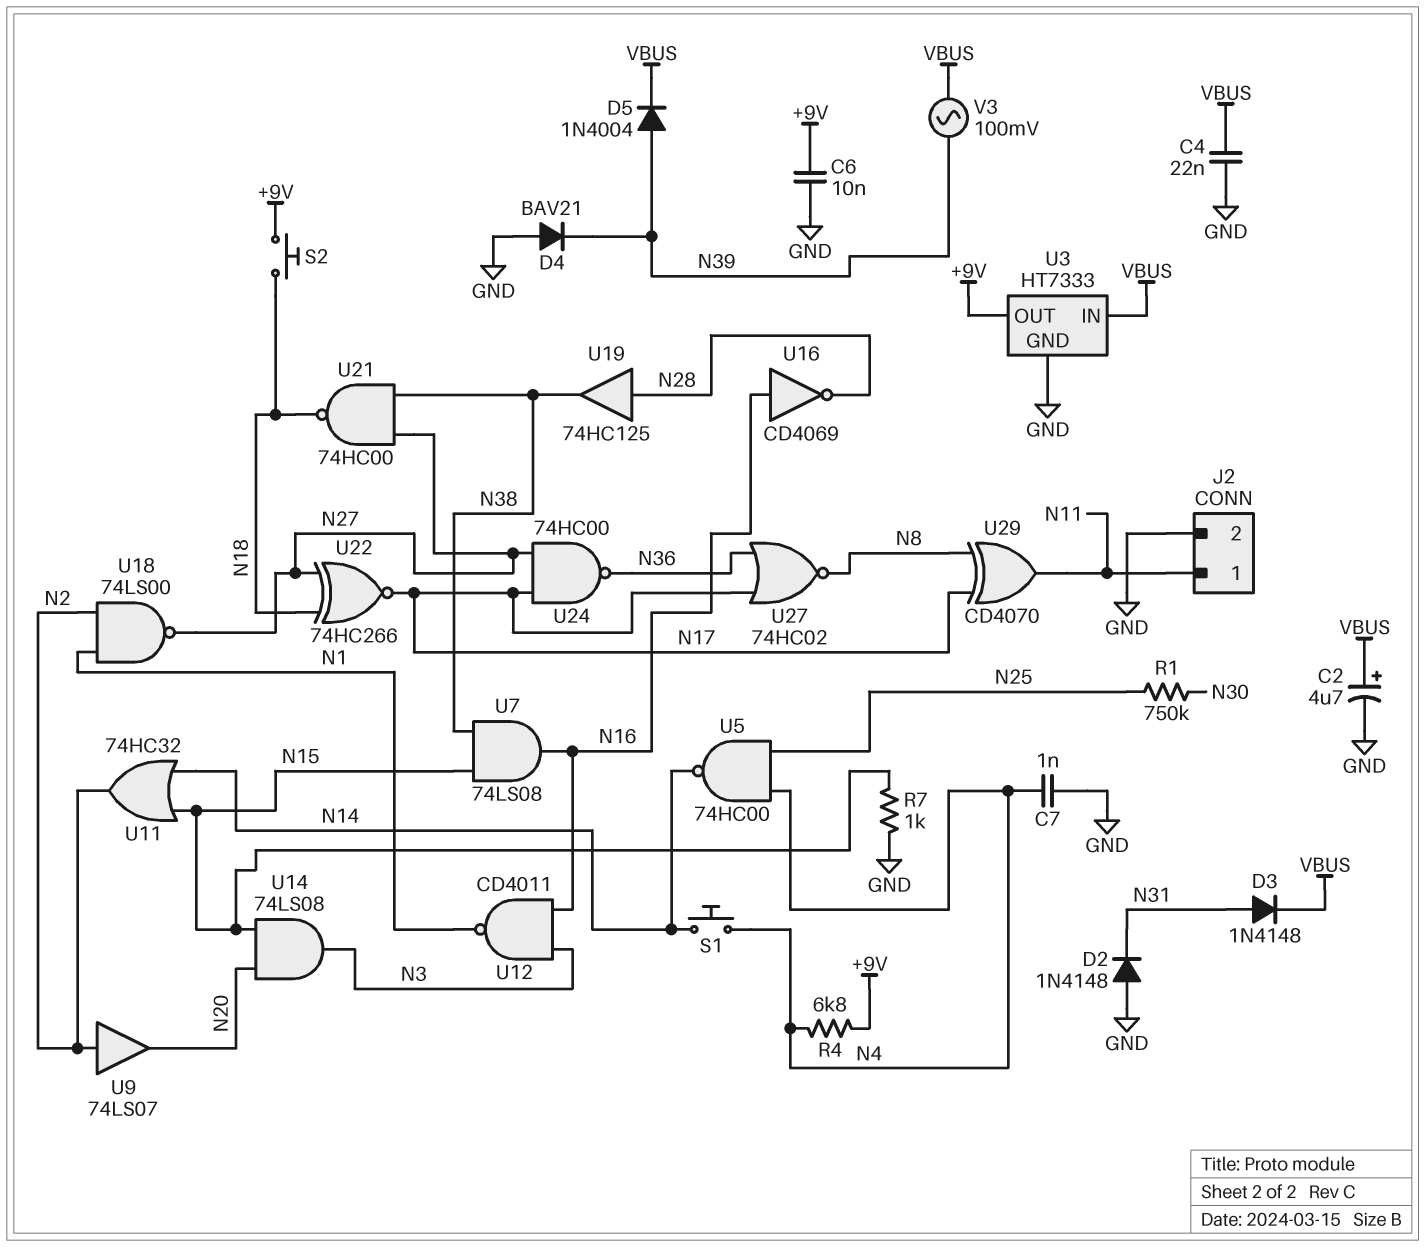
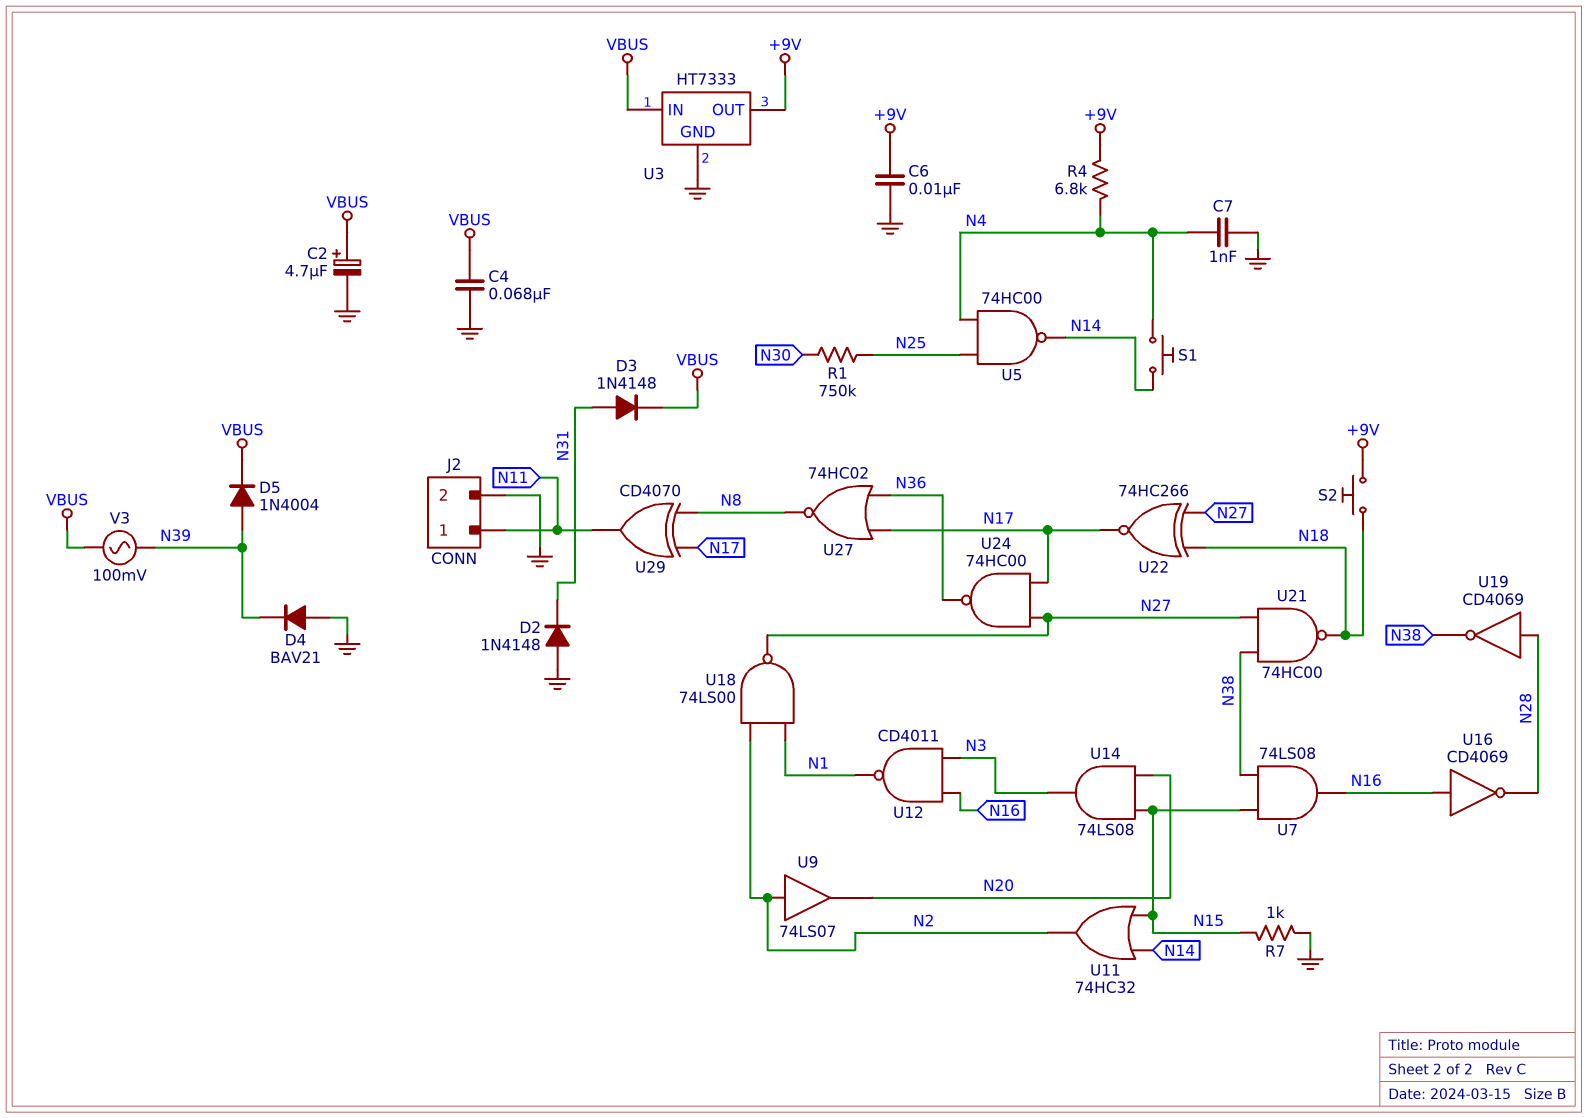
C4: 22nF (GND, VBUS) -> 68nF (GND, VBUS)
U19: buffer 74HC125 (in N28, out N38) -> NOT CD4069 (in N28, out N38)

